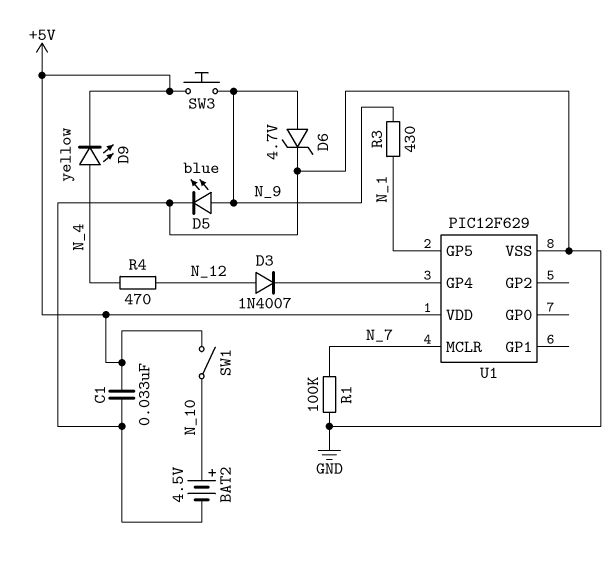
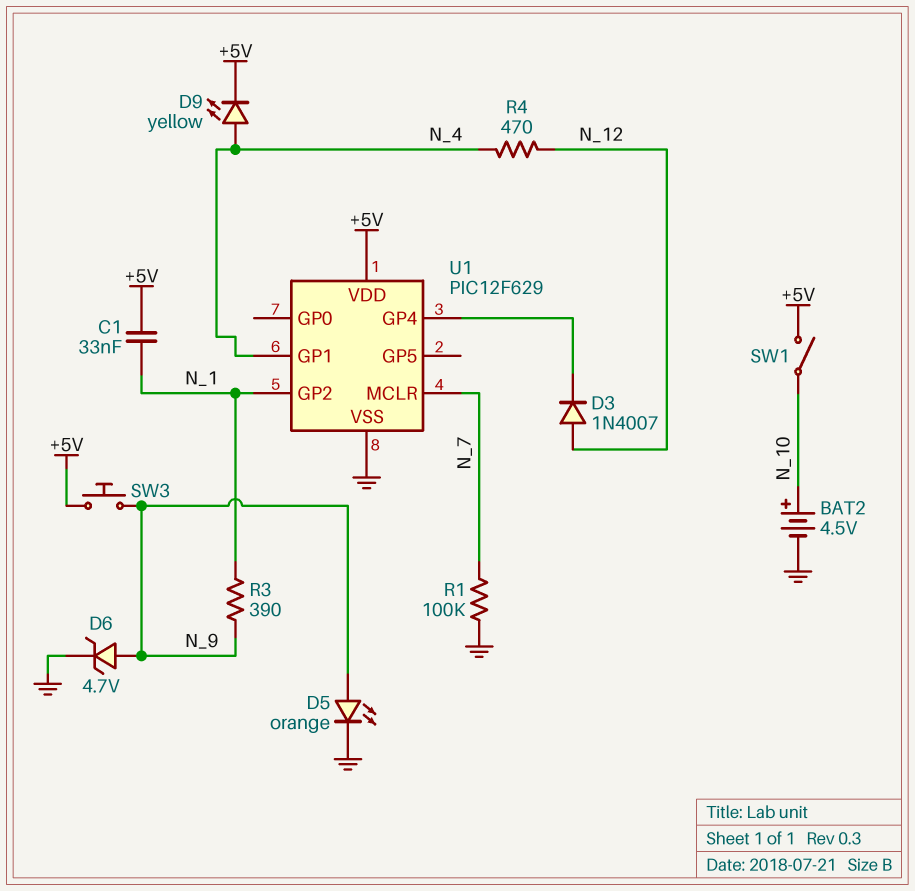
C1: 33nF (+5V, GND) -> 33nF (+5V, N_1)
D5: LED blue (A N_9, K GND) -> LED orange (A N_9, K GND)
R3: 430 (N_1, N_9) -> 390 (N_1, N_9)
U1 pin GP1: none -> N_4
U1 pin GP2: none -> N_1
U1 pin GP5: N_1 -> none

